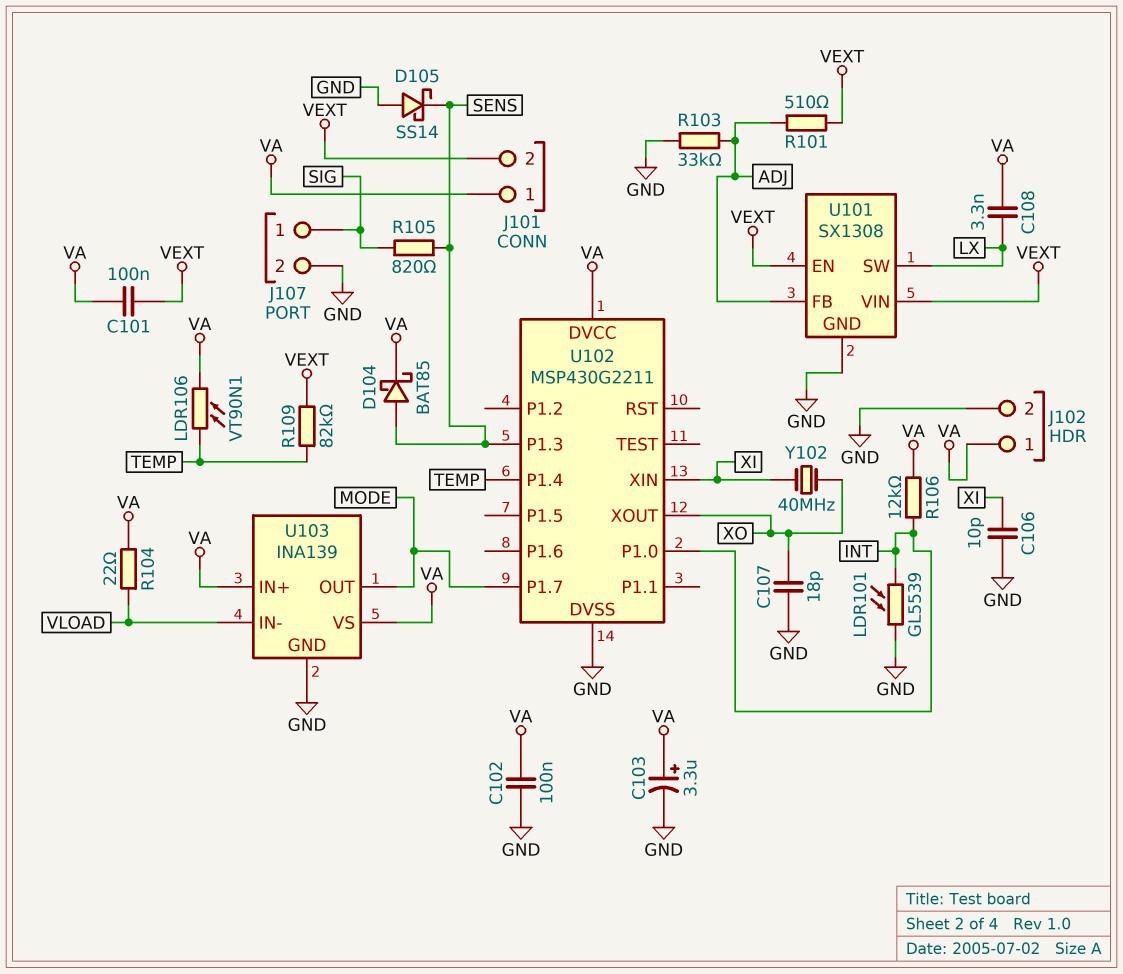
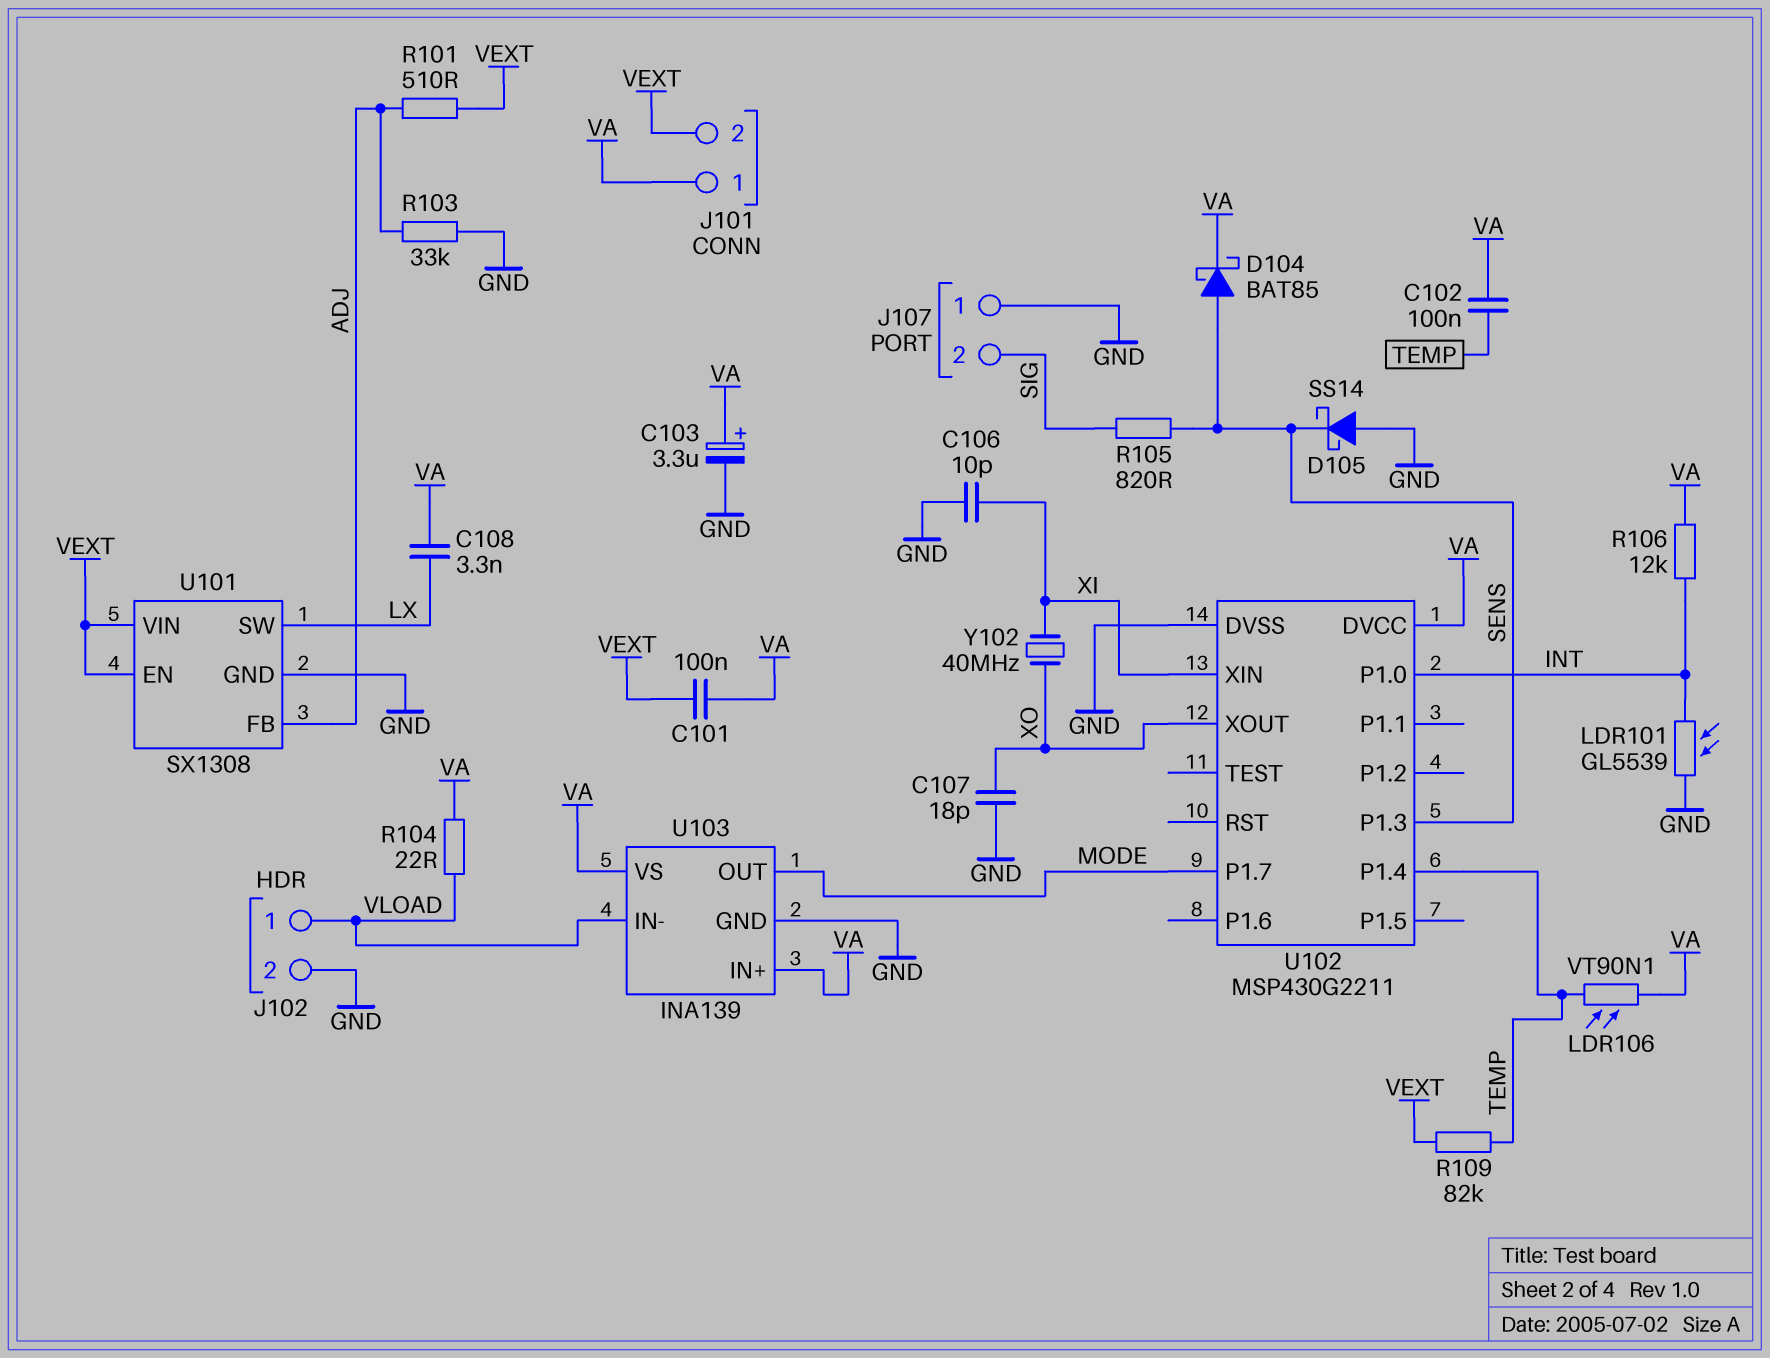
C102: 100nF (GND, VA) -> 100nF (TEMP, VA)
J102 pin 1: VA -> VLOAD
J107 pin 1: SIG -> GND
J107 pin 2: GND -> SIG

